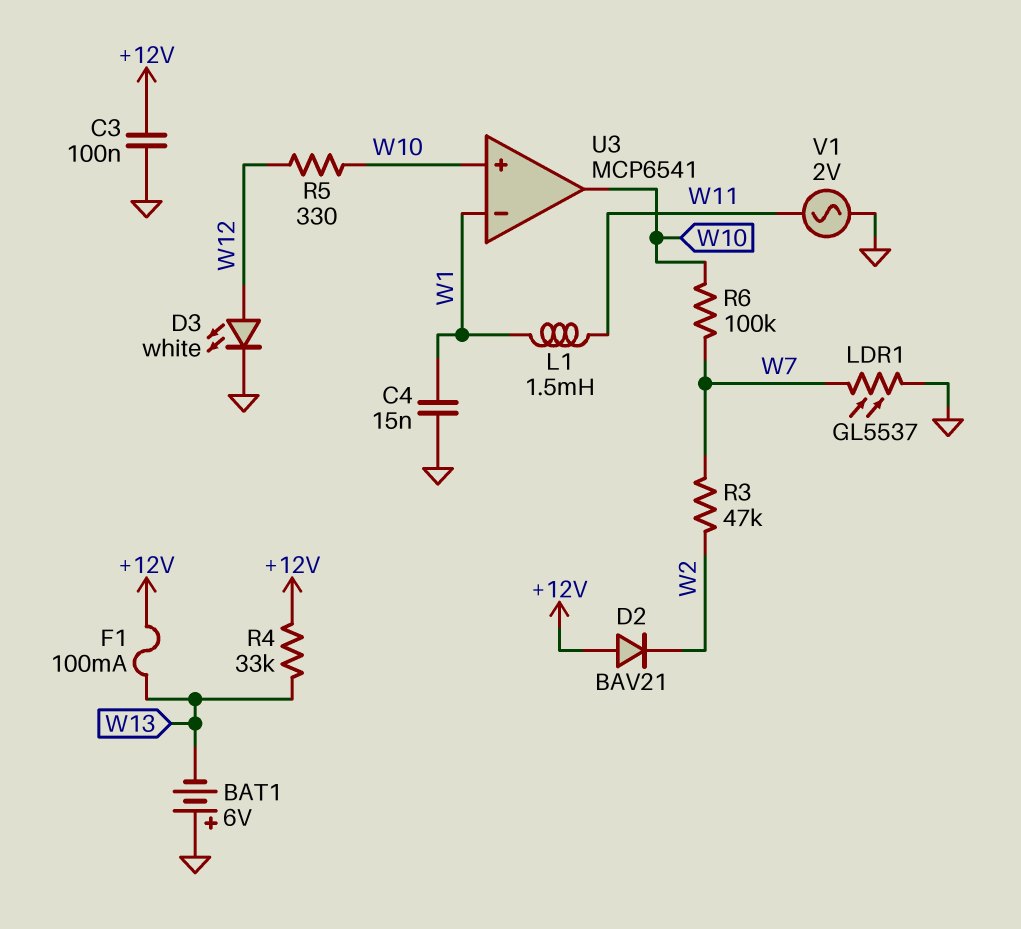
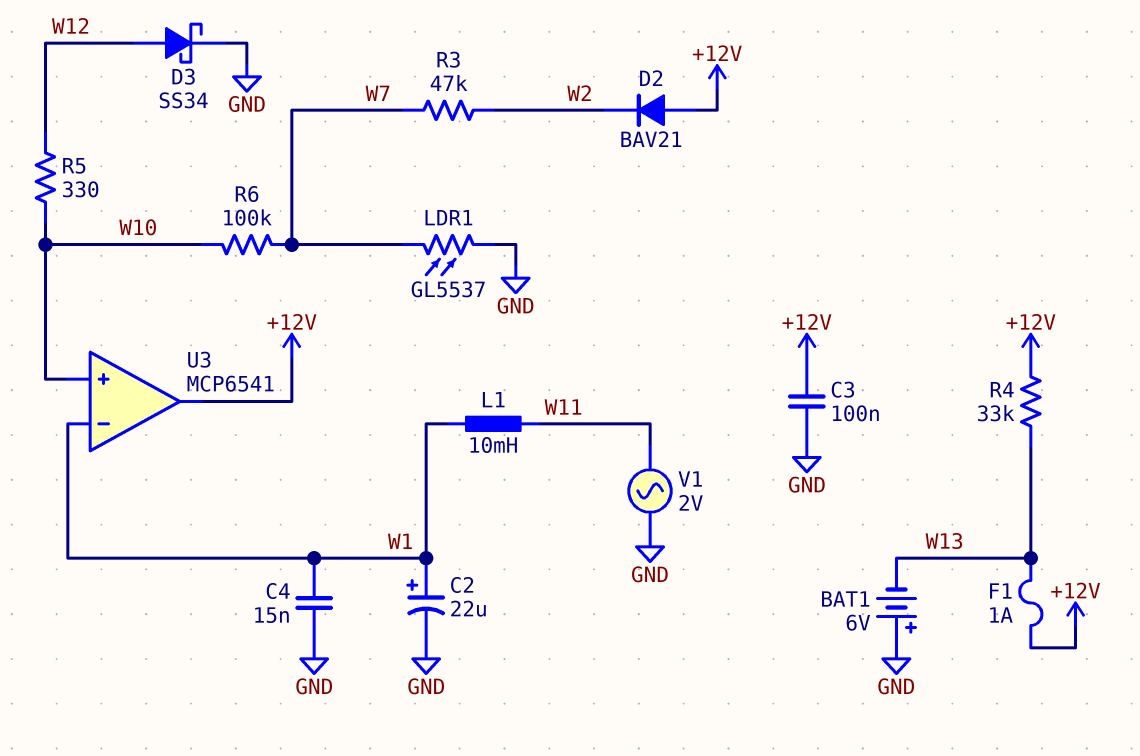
C2: none -> 22uF (plus W1, minus GND)
D3: LED white (A W12, K GND) -> schottky SS34 (A W12, K GND)
F1: 100mA (+12V, W13) -> 1A (+12V, W13)
L1: 1.5mH (W1, W11) -> 10mH (W1, W11)
U3 pin out: W10 -> +12V

